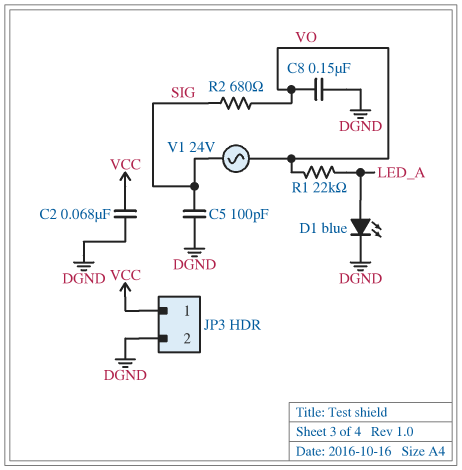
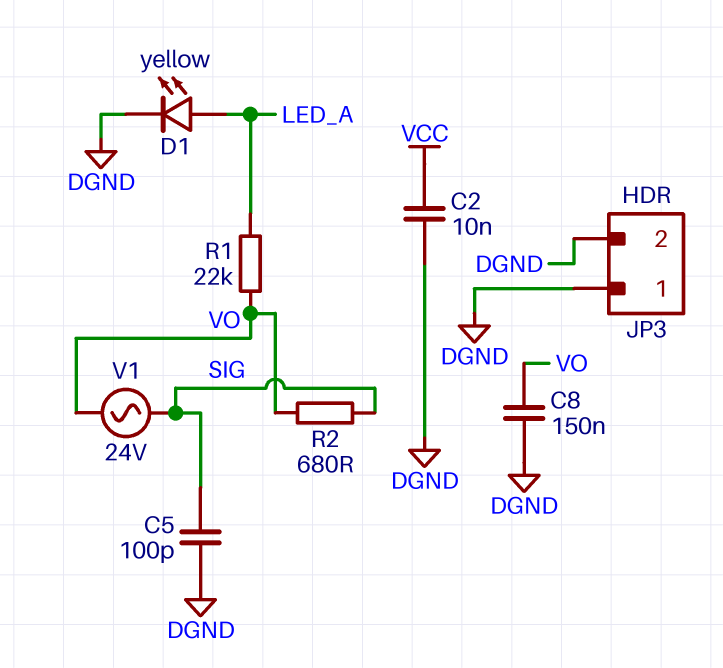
C2: 68nF (DGND, VCC) -> 10nF (DGND, VCC)
D1: LED blue (A LED_A, K DGND) -> LED yellow (A LED_A, K DGND)
JP3 pin 1: VCC -> DGND

